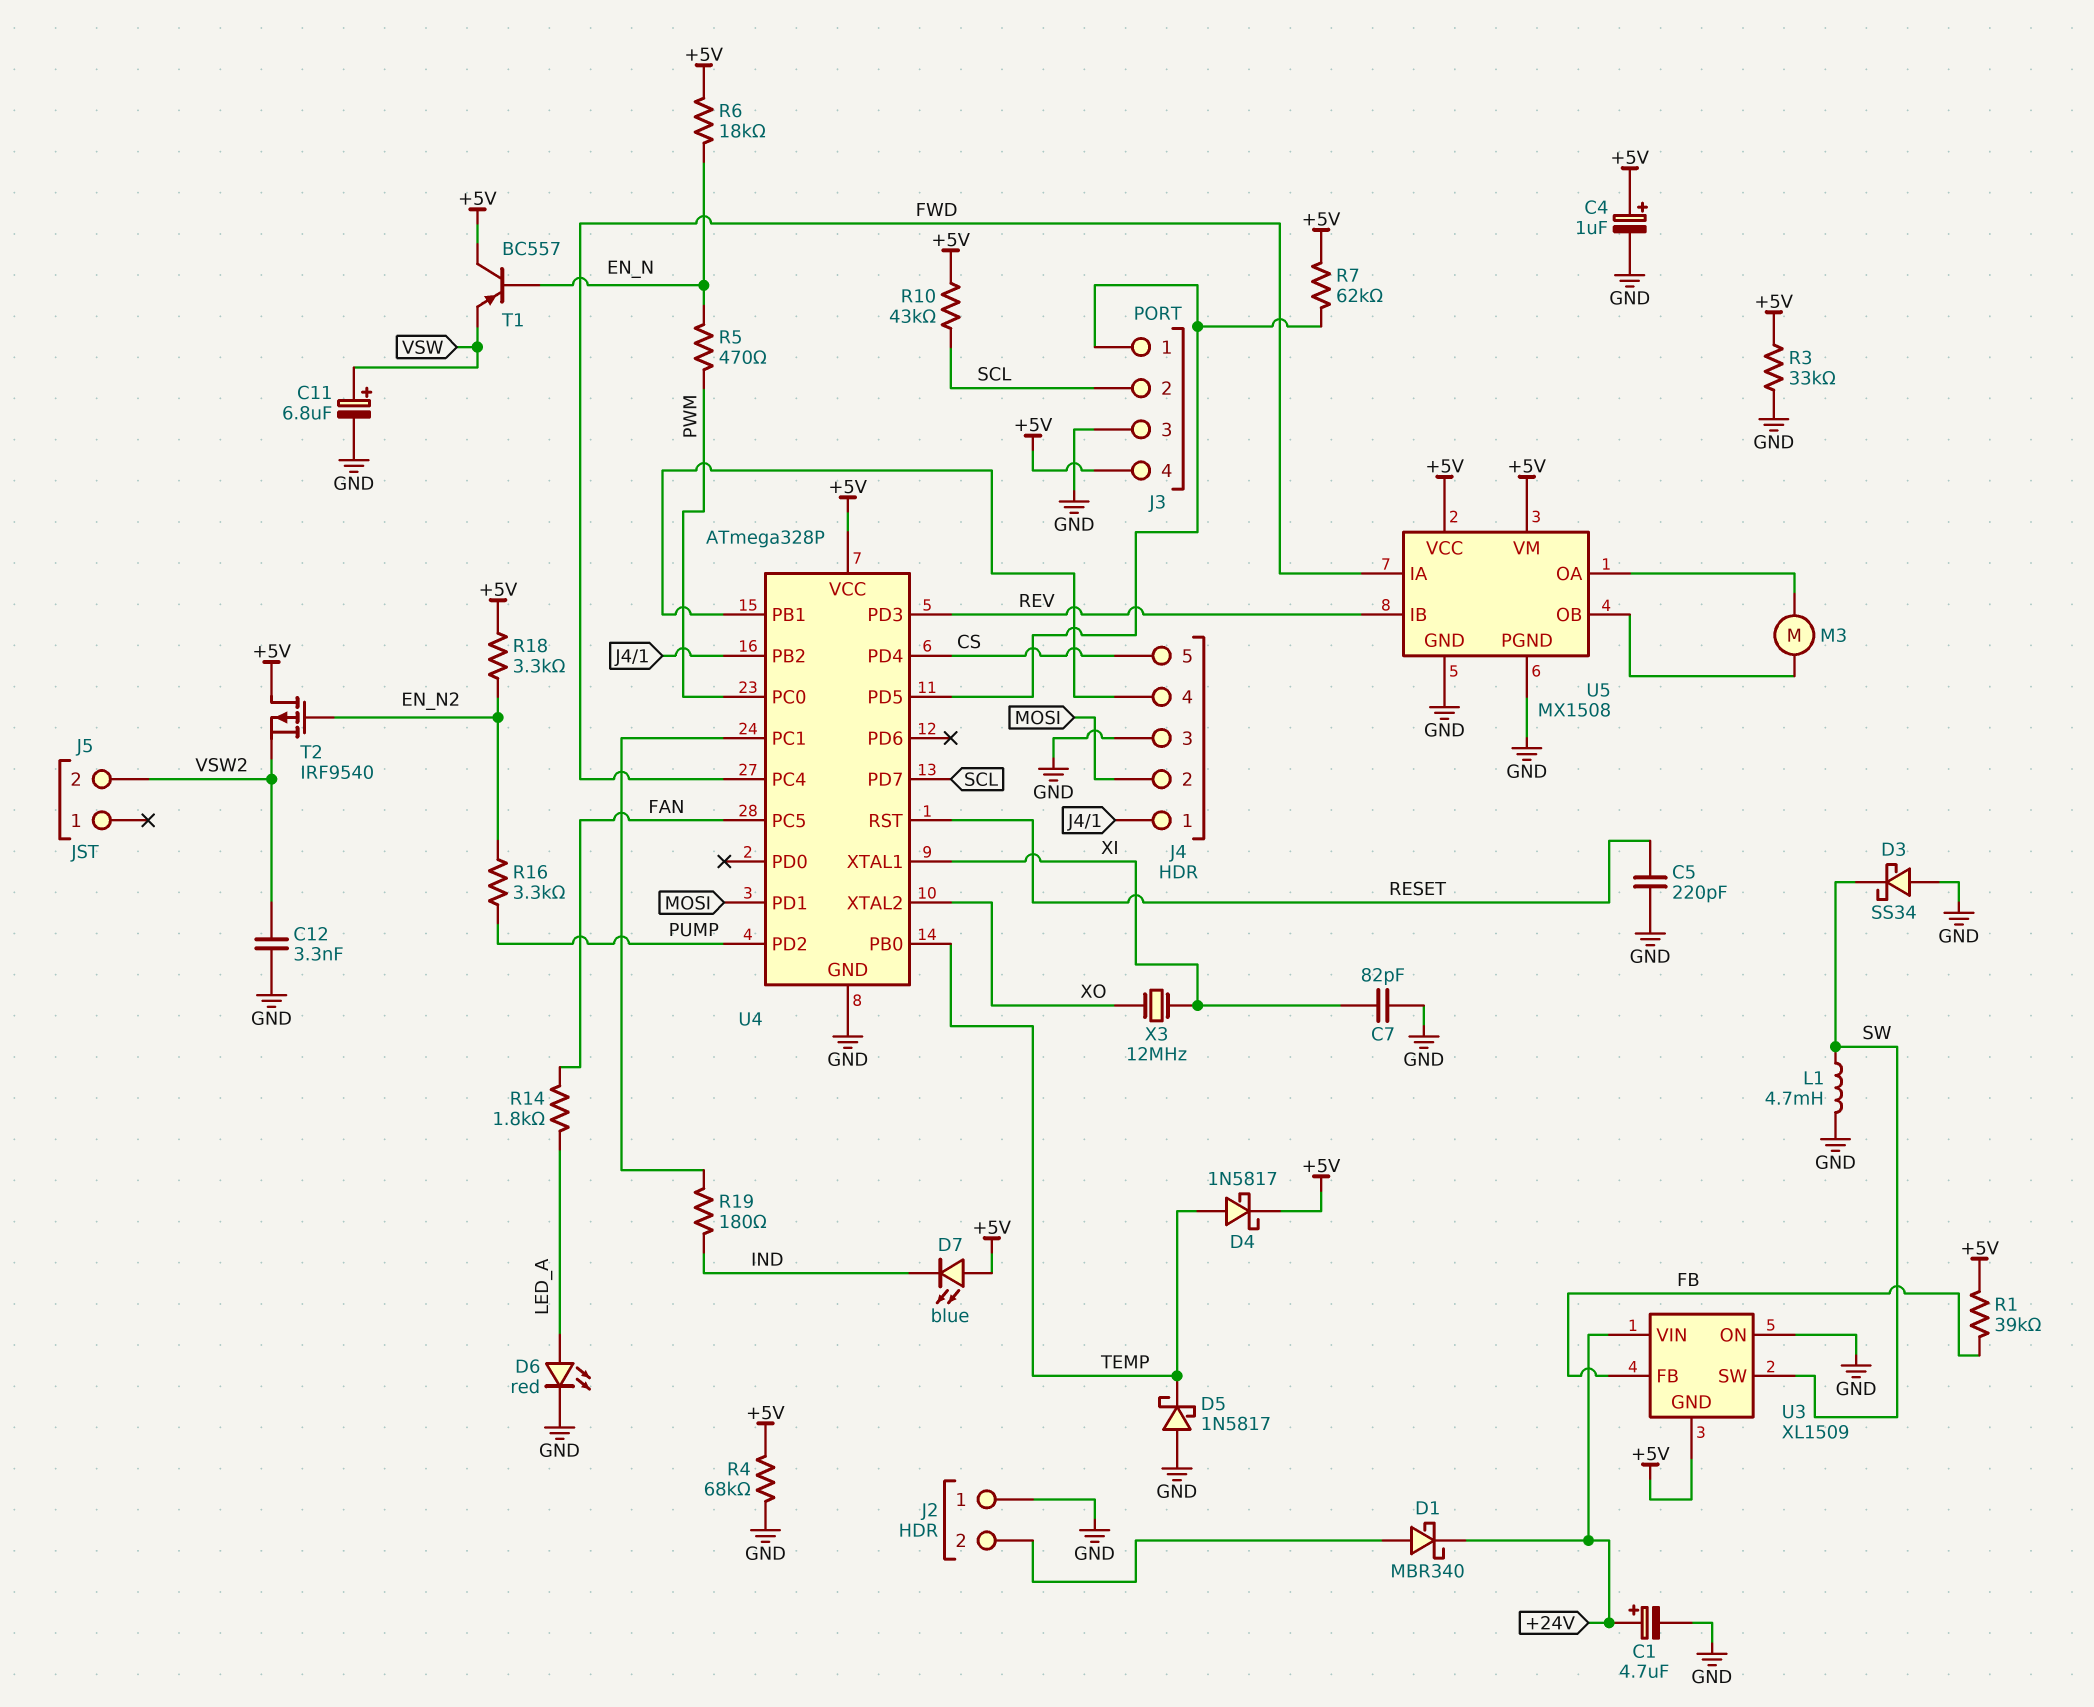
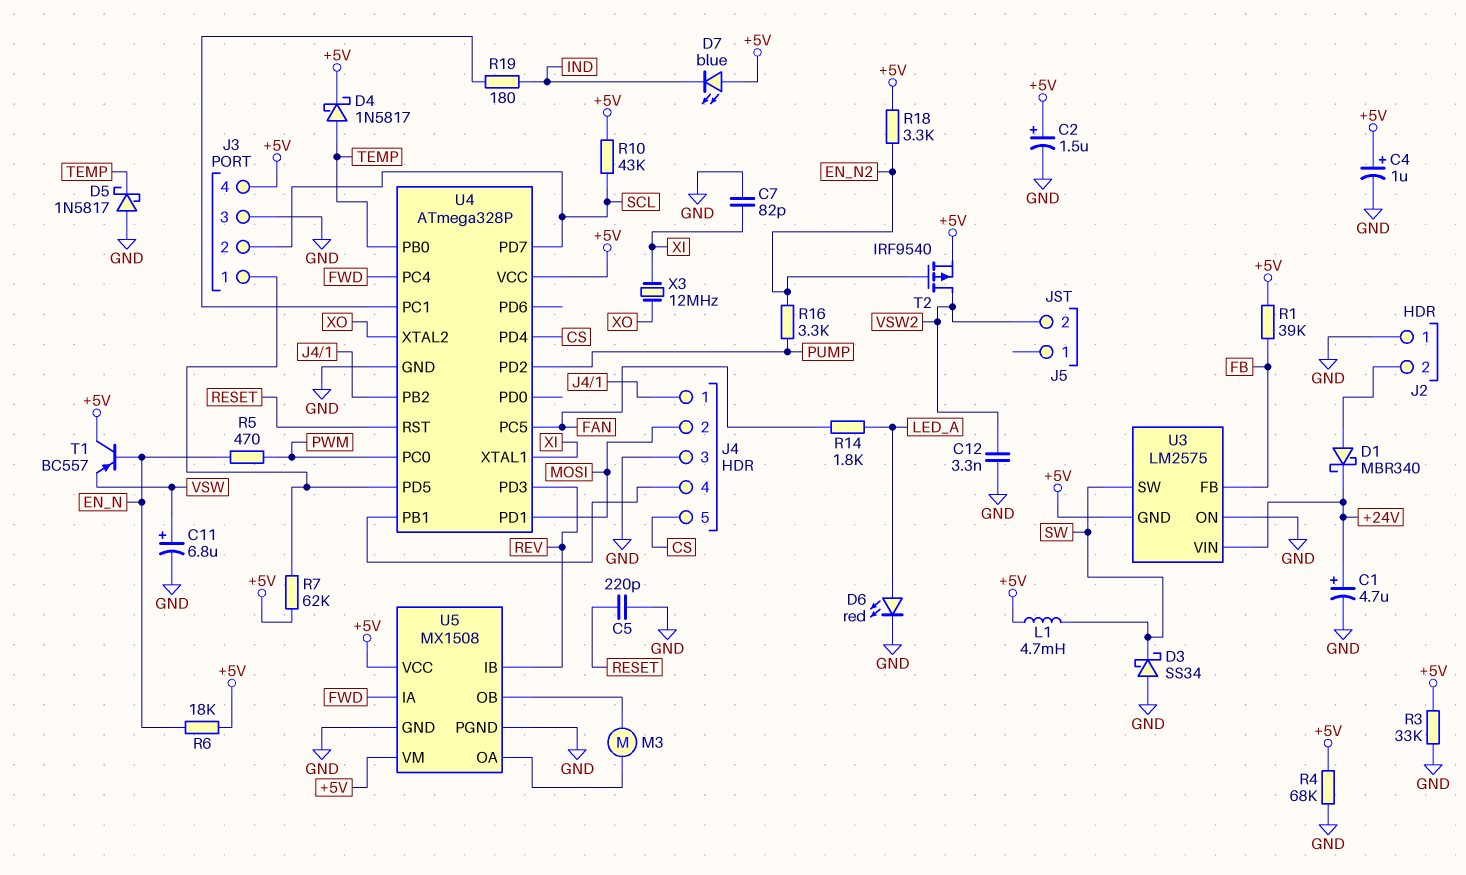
C2: none -> 1.5uF (plus +5V, minus GND)
L1: 4.7mH (GND, SW) -> 4.7mH (+5V, SW)
T2: PMOS IRF9540 (G EN_N2, D +5V, S VSW2) -> PMOS IRF9540 (G EN_N2, D VSW2, S +5V)
U3: XL1509 -> LM2575

